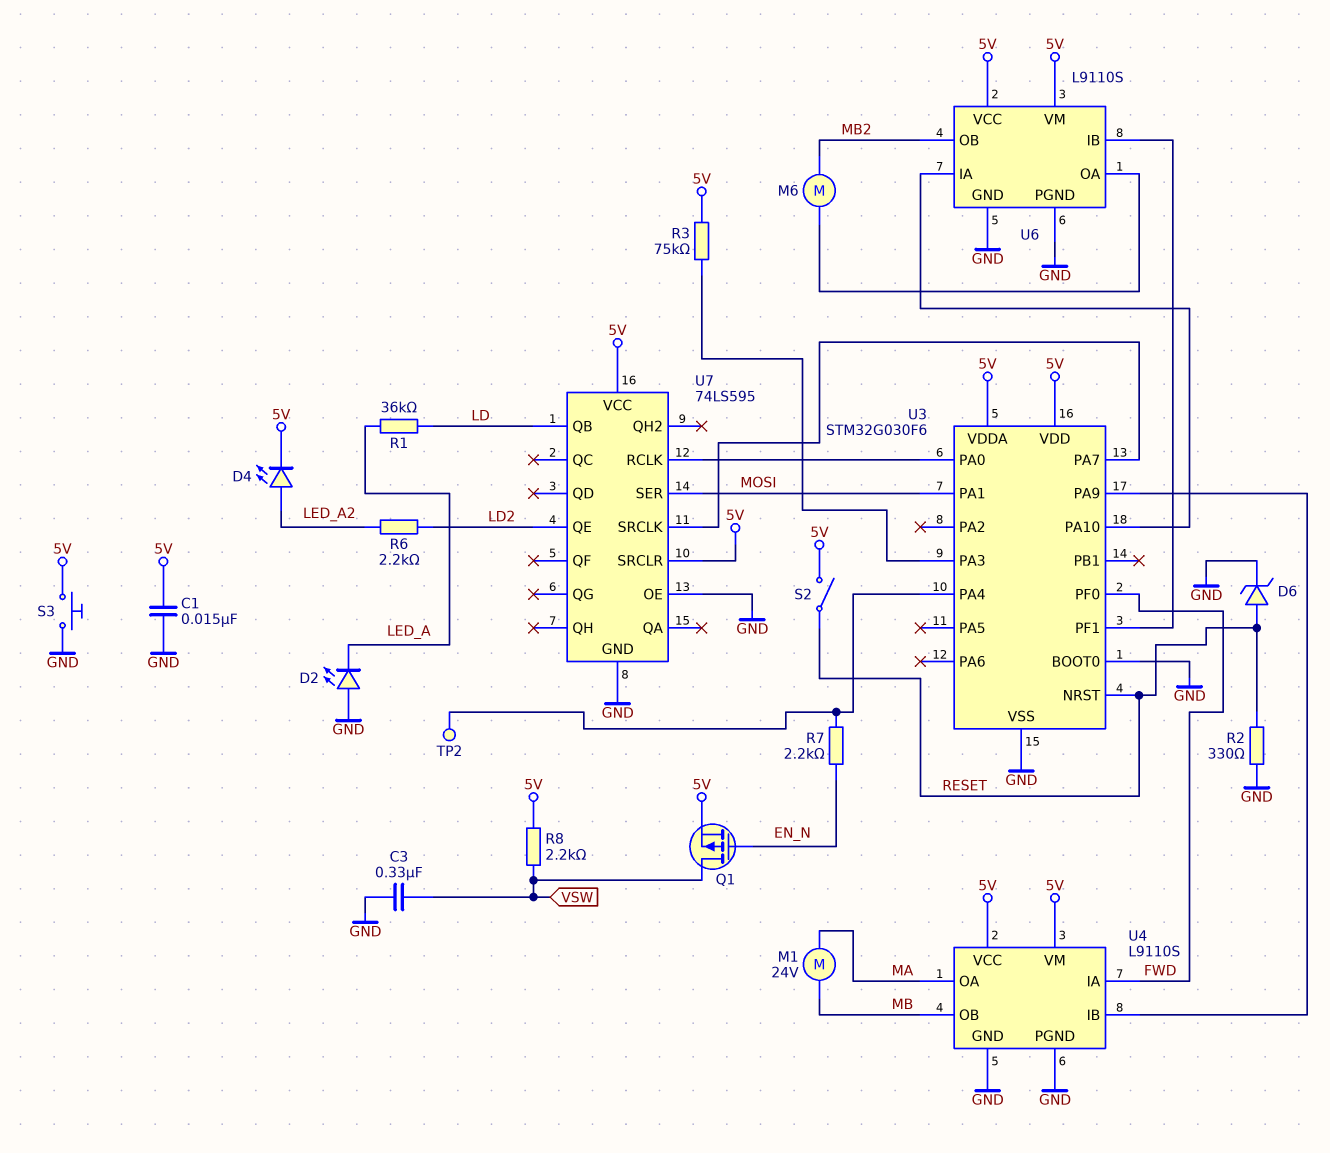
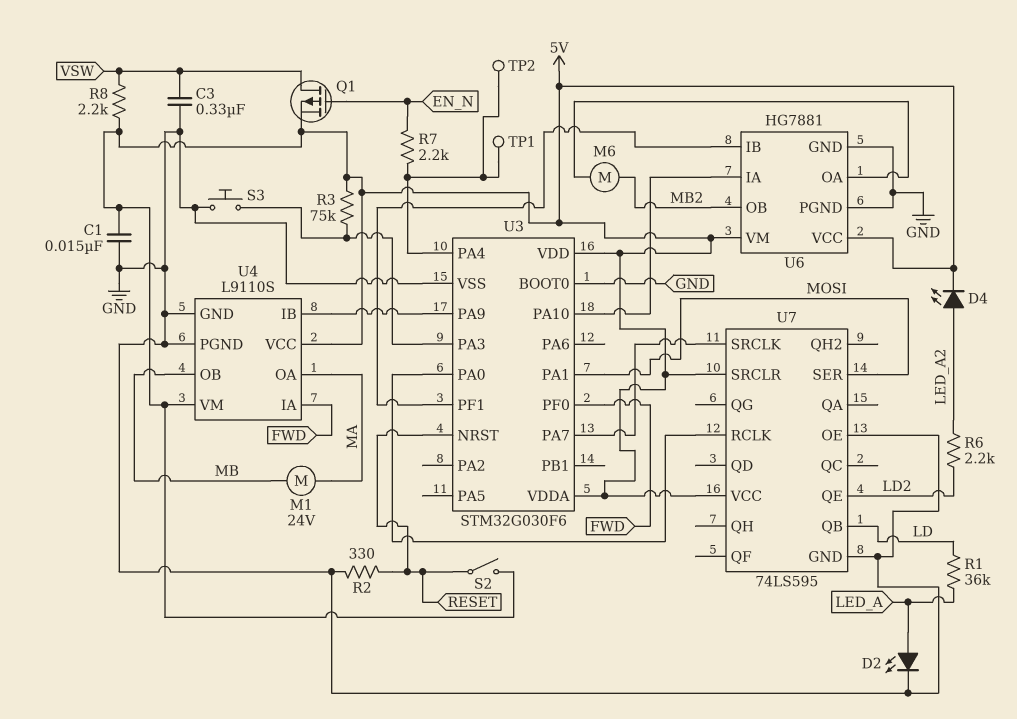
D2: LED (A GND, K LED_A) -> LED (A LED_A, K GND)
D6: zener (A RESET, K GND) -> none
S3: button (5V, GND) -> button (GND, U3/PA3)
TP1: none -> test point (U3/PA4)
U6: L9110S -> HG7881

